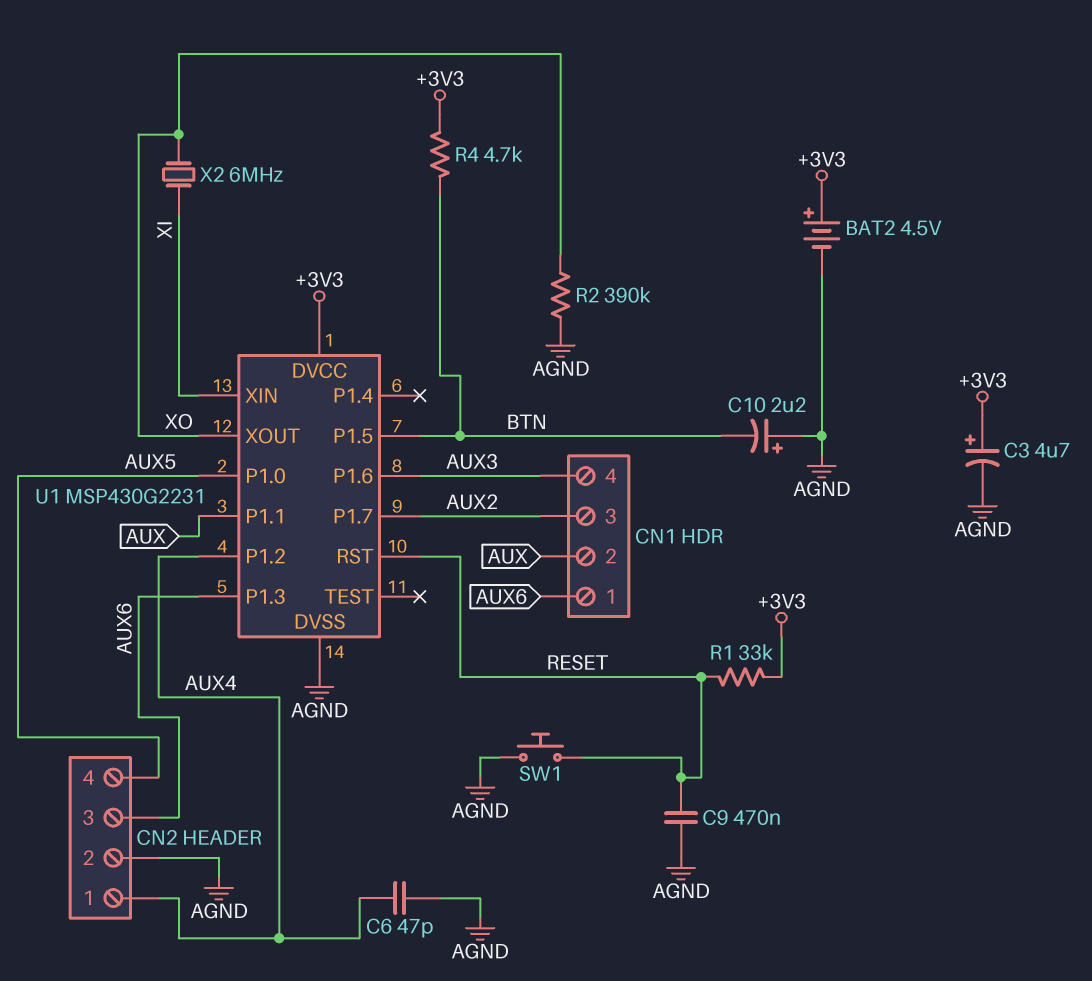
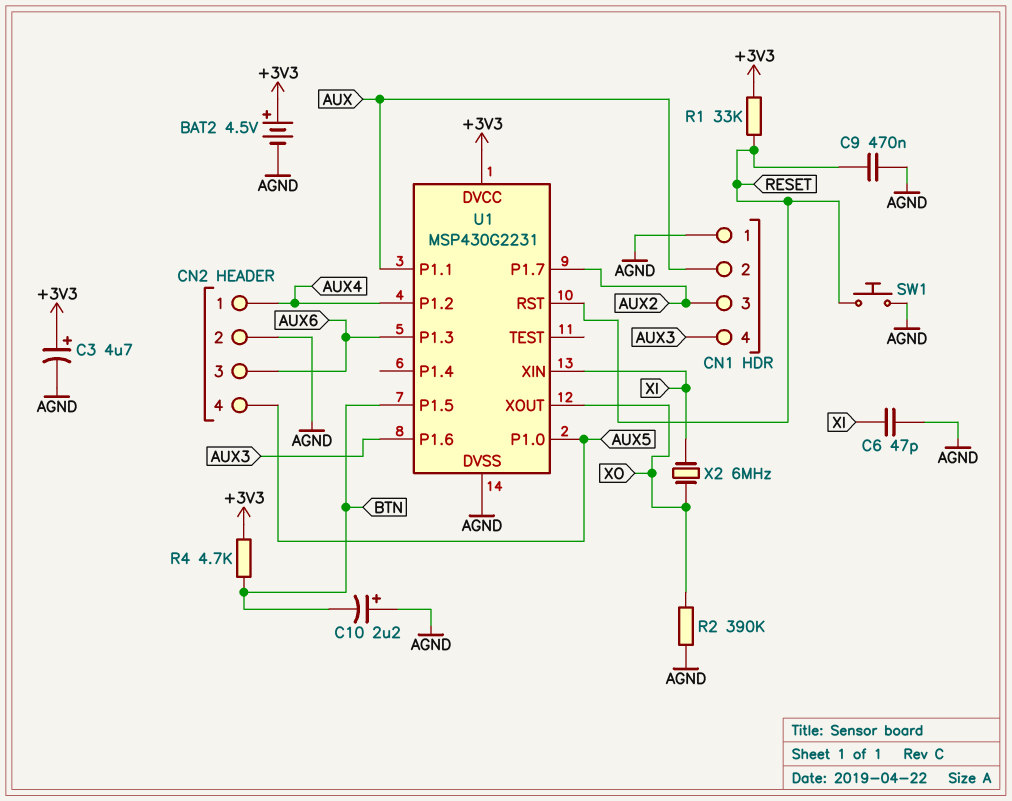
C6: 47pF (AGND, AUX4) -> 47pF (AGND, XI)
CN1 pin 1: AUX6 -> AGND

